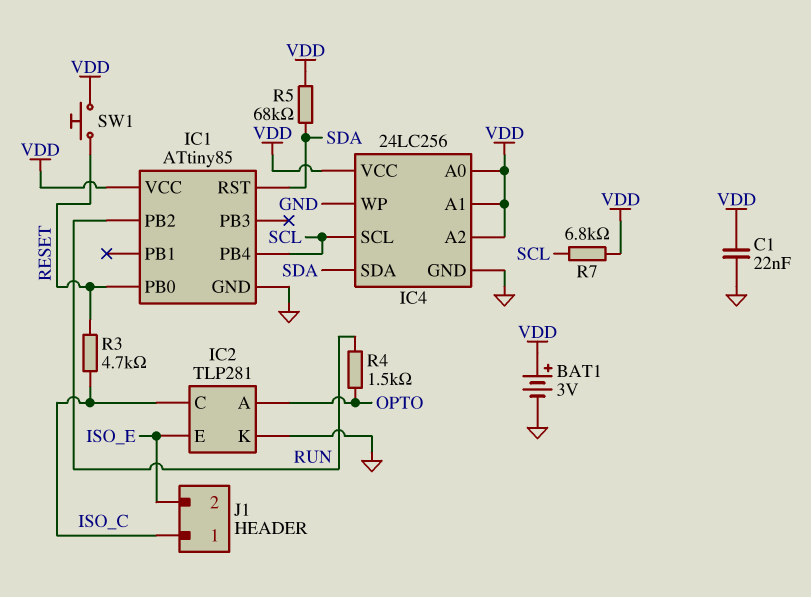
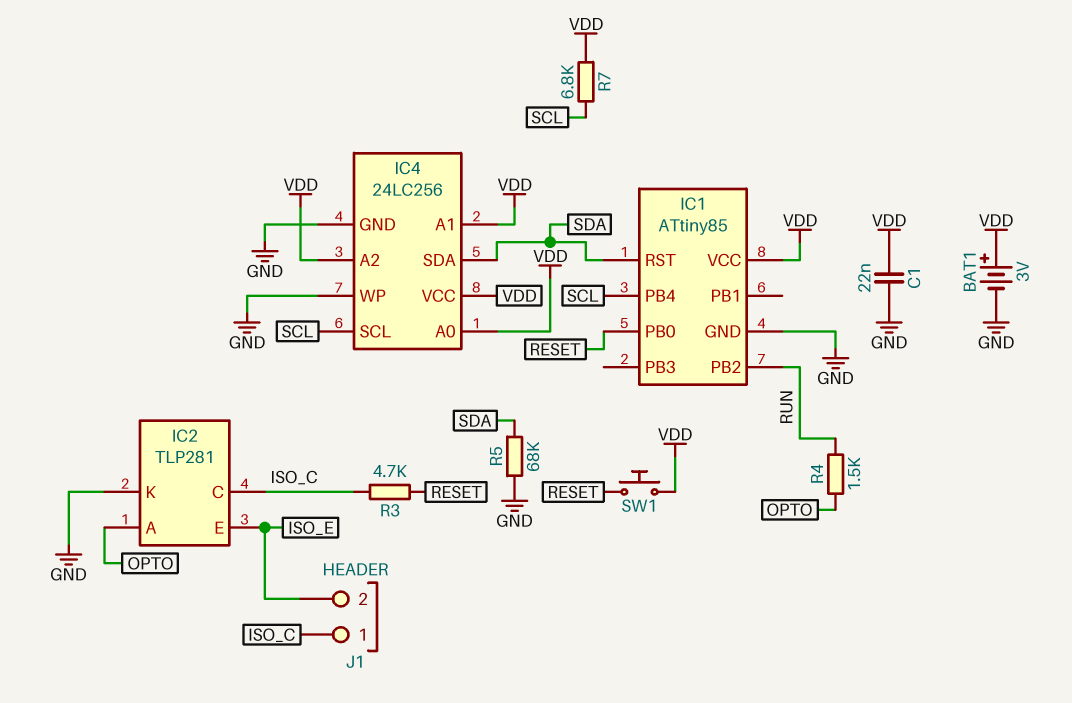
R5: 68k (SDA, VDD) -> 68k (GND, SDA)

